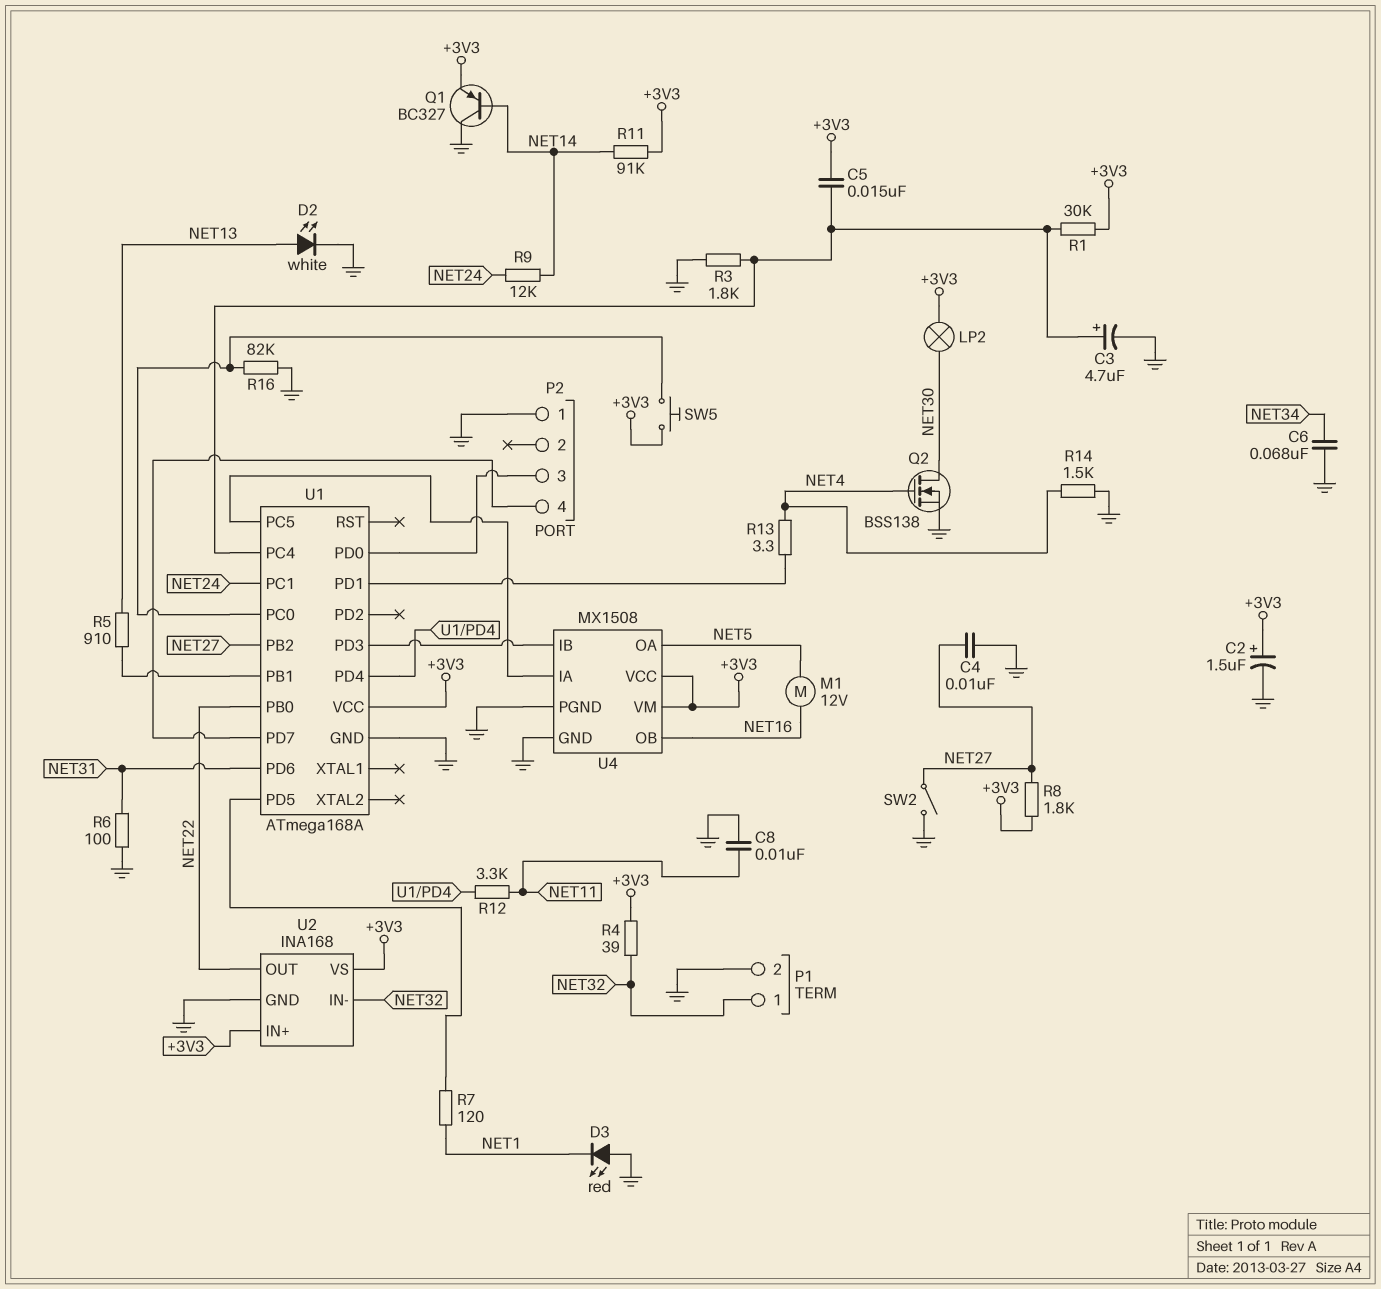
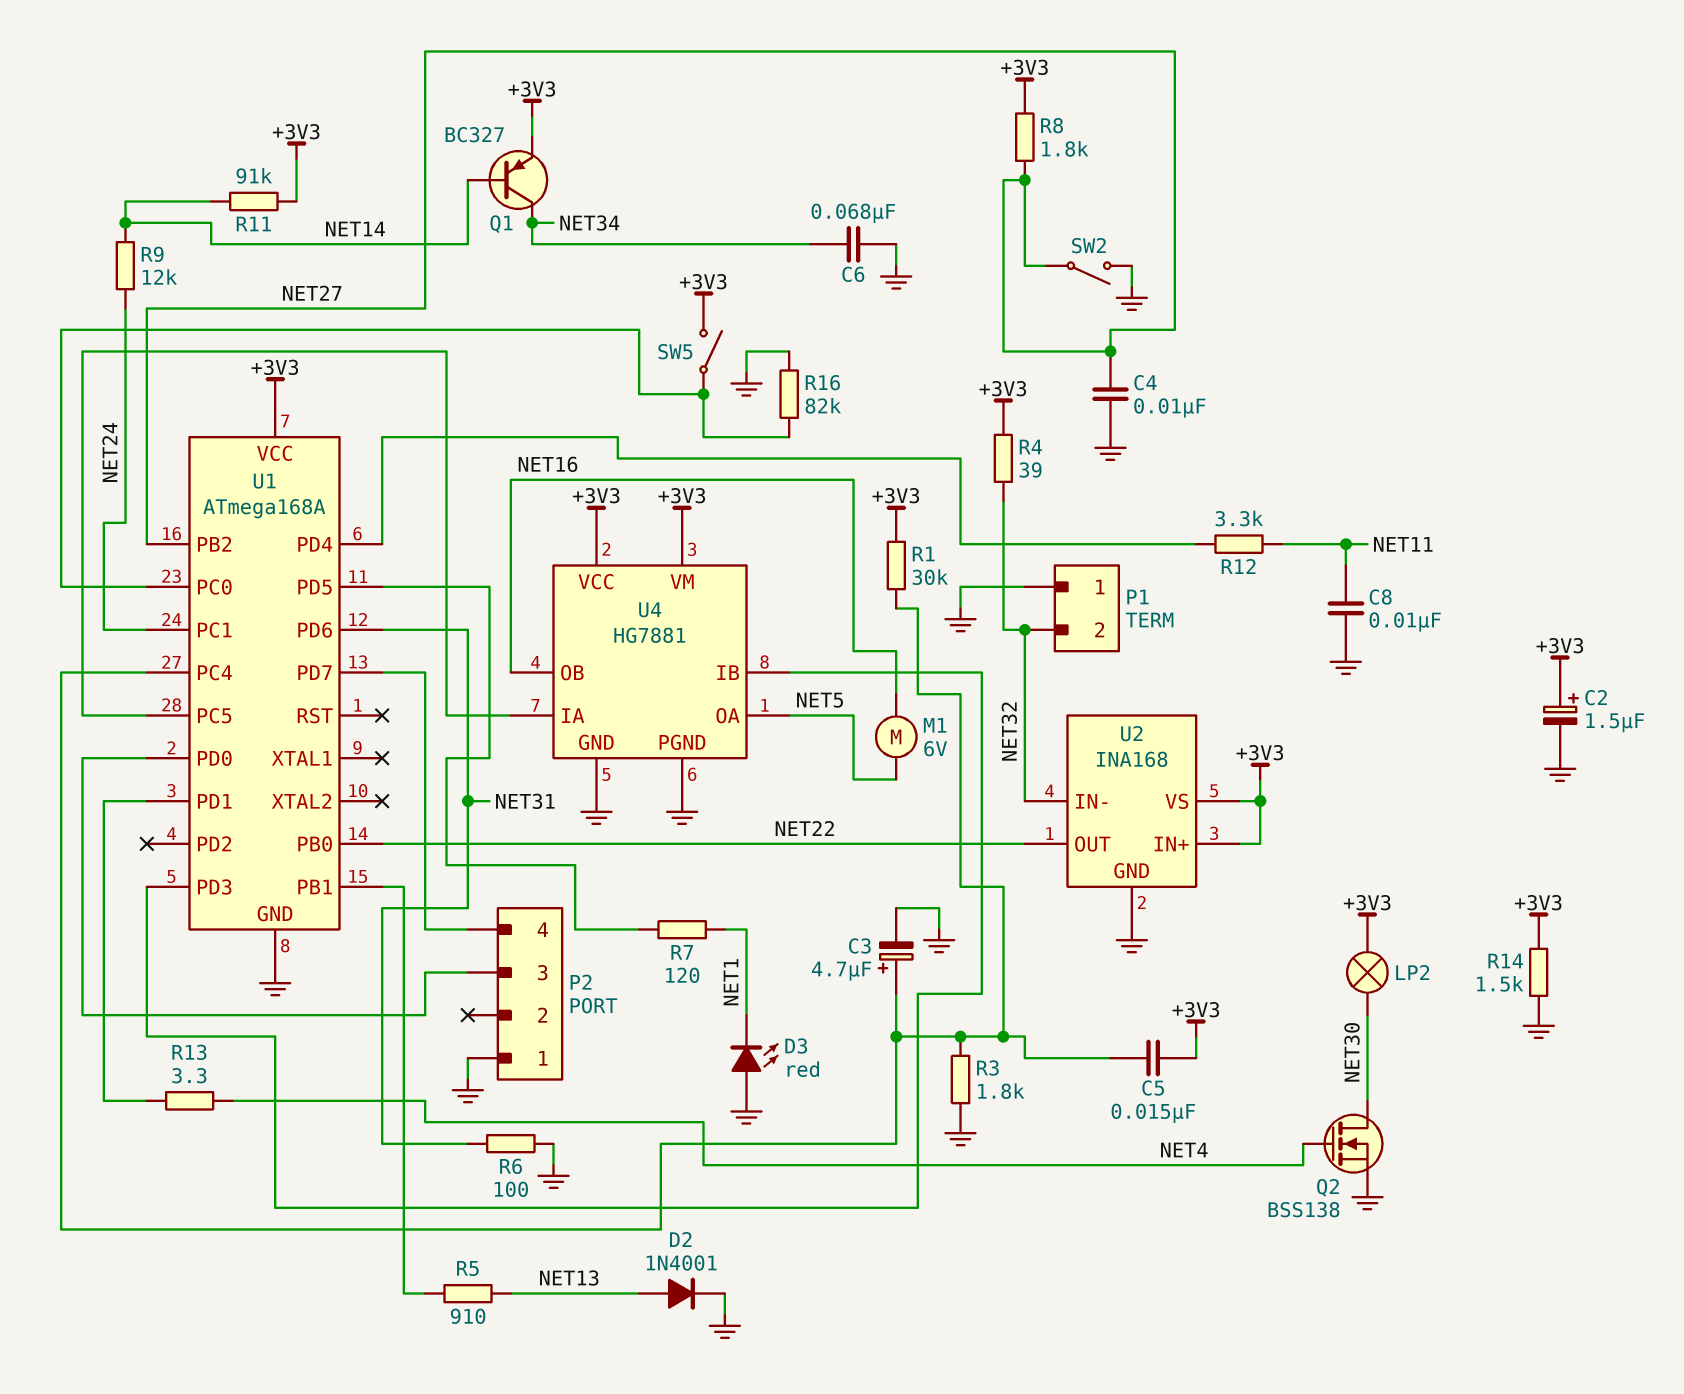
D2: LED white (A NET13, K GND) -> diode 1N4001 (A NET13, K GND)
M1: motor 12V (NET5, NET16) -> motor 6V (NET5, NET16)
P1 pin 1: NET32 -> GND
P1 pin 2: GND -> NET32
Q1: PNP BC327 (B NET14, C GND, E +3V3) -> PNP BC327 (B NET14, C NET34, E +3V3)
R14: 1.5k (GND, NET4) -> 1.5k (+3V3, GND)
SW5: button (+3V3, U1/PC0) -> switch (+3V3, U1/PC0)
U4: MX1508 -> HG7881

